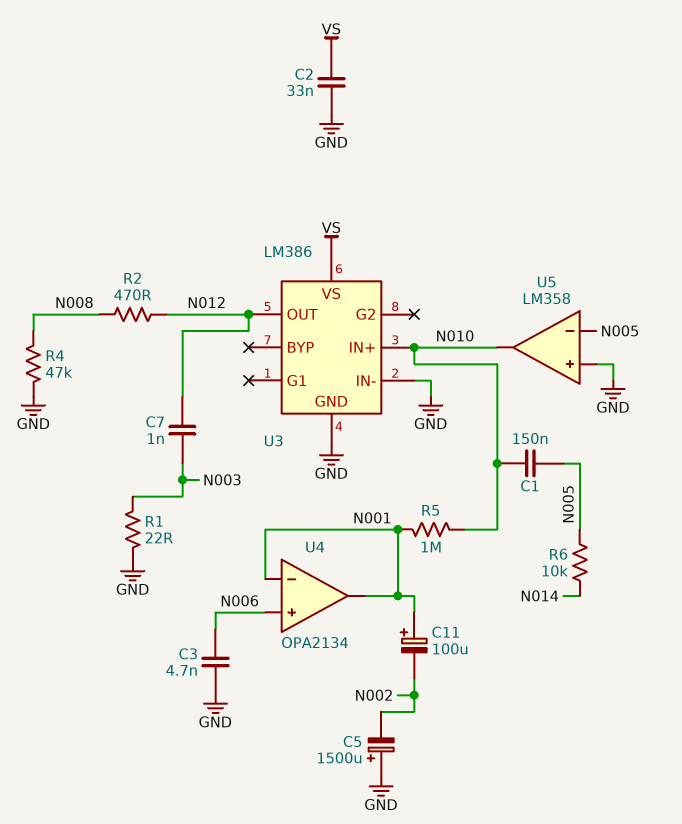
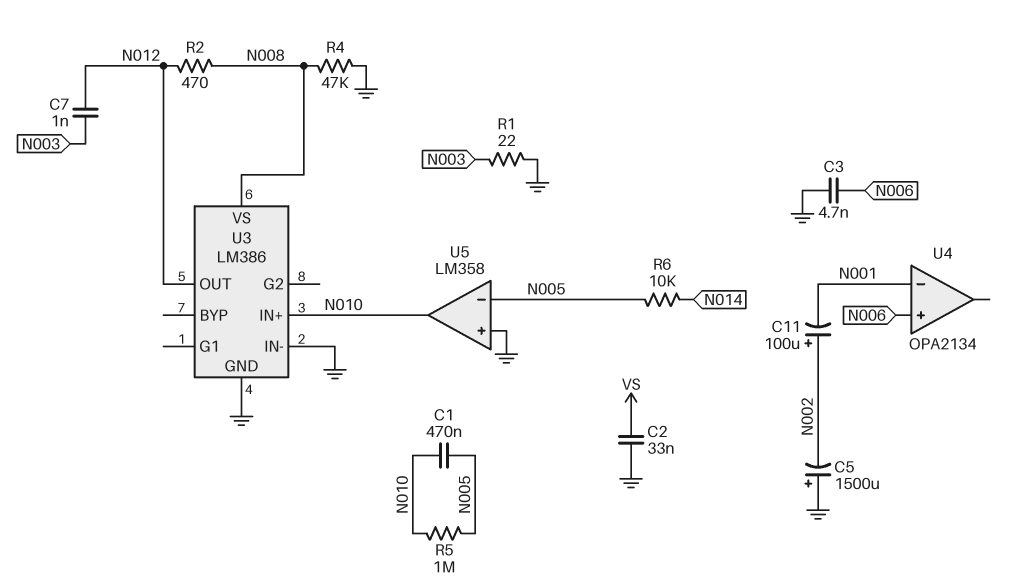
C1: 150nF (N005, N010) -> 470nF (N005, N010)
C11: 100uF (plus N001, minus N002) -> 100uF (plus N002, minus N001)
R5: 1M (N001, N010) -> 1M (N005, N010)
U3 pin VS: VS -> N008
U4 pin out: N001 -> none

